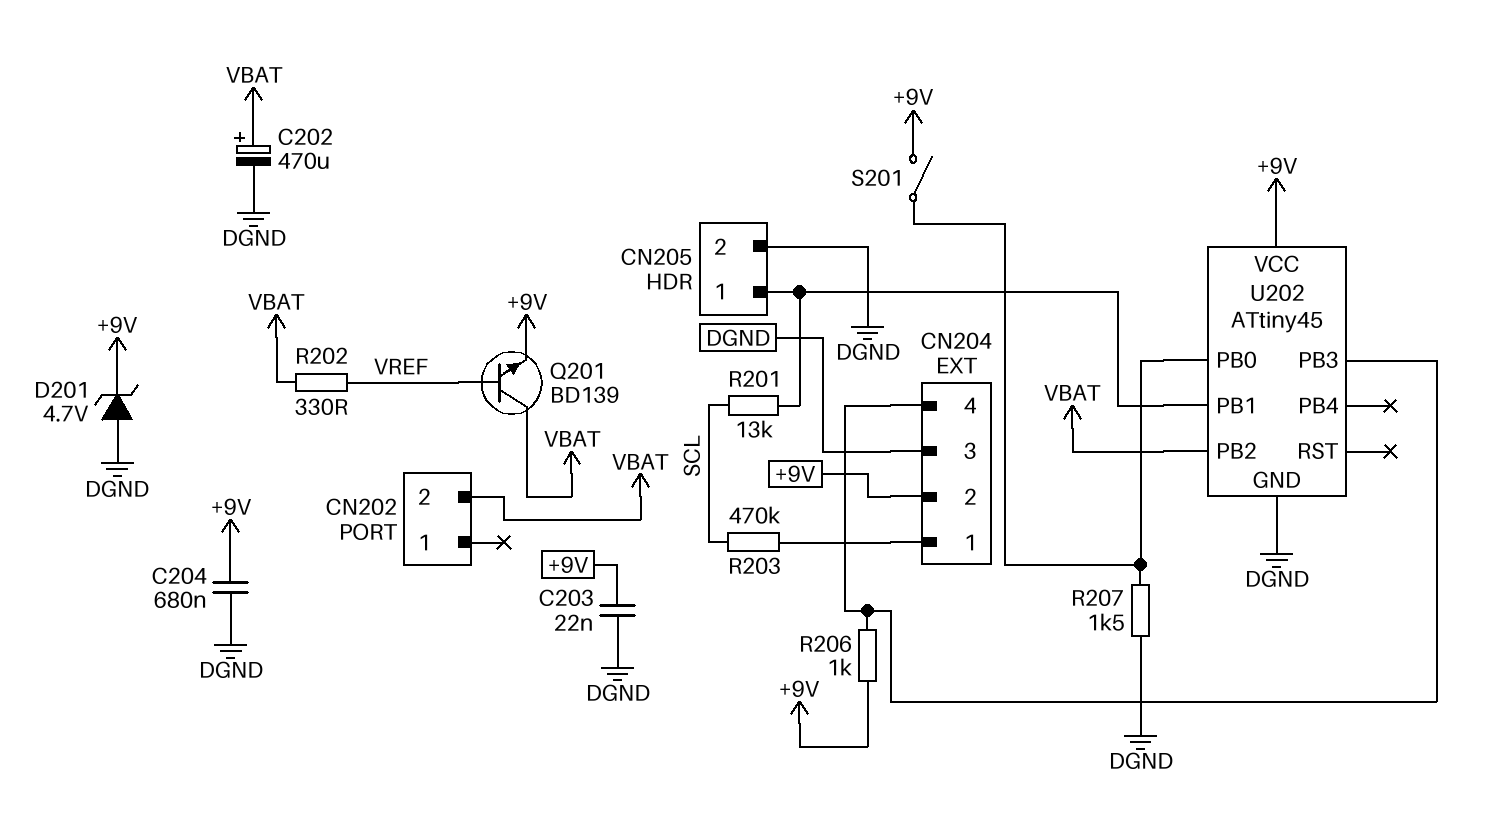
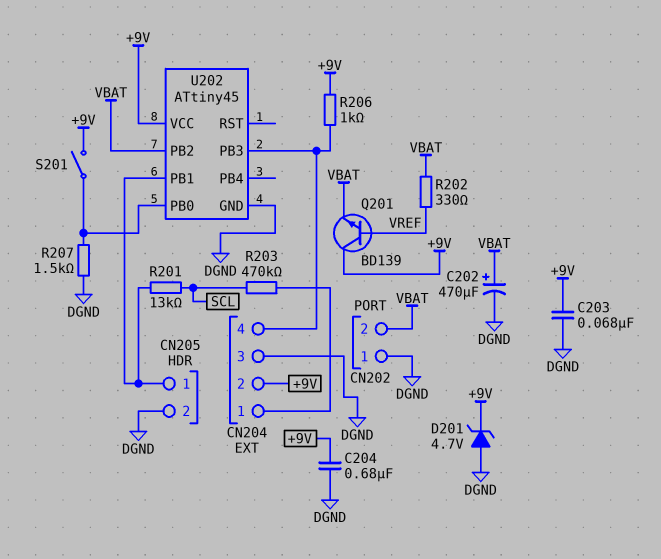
C203: 22nF (+9V, DGND) -> 68nF (+9V, DGND)
CN202 pin 1: none -> DGND
Q201: NPN BD139 (B VREF, C VBAT, E +9V) -> NPN BD139 (B VREF, C +9V, E VBAT)

